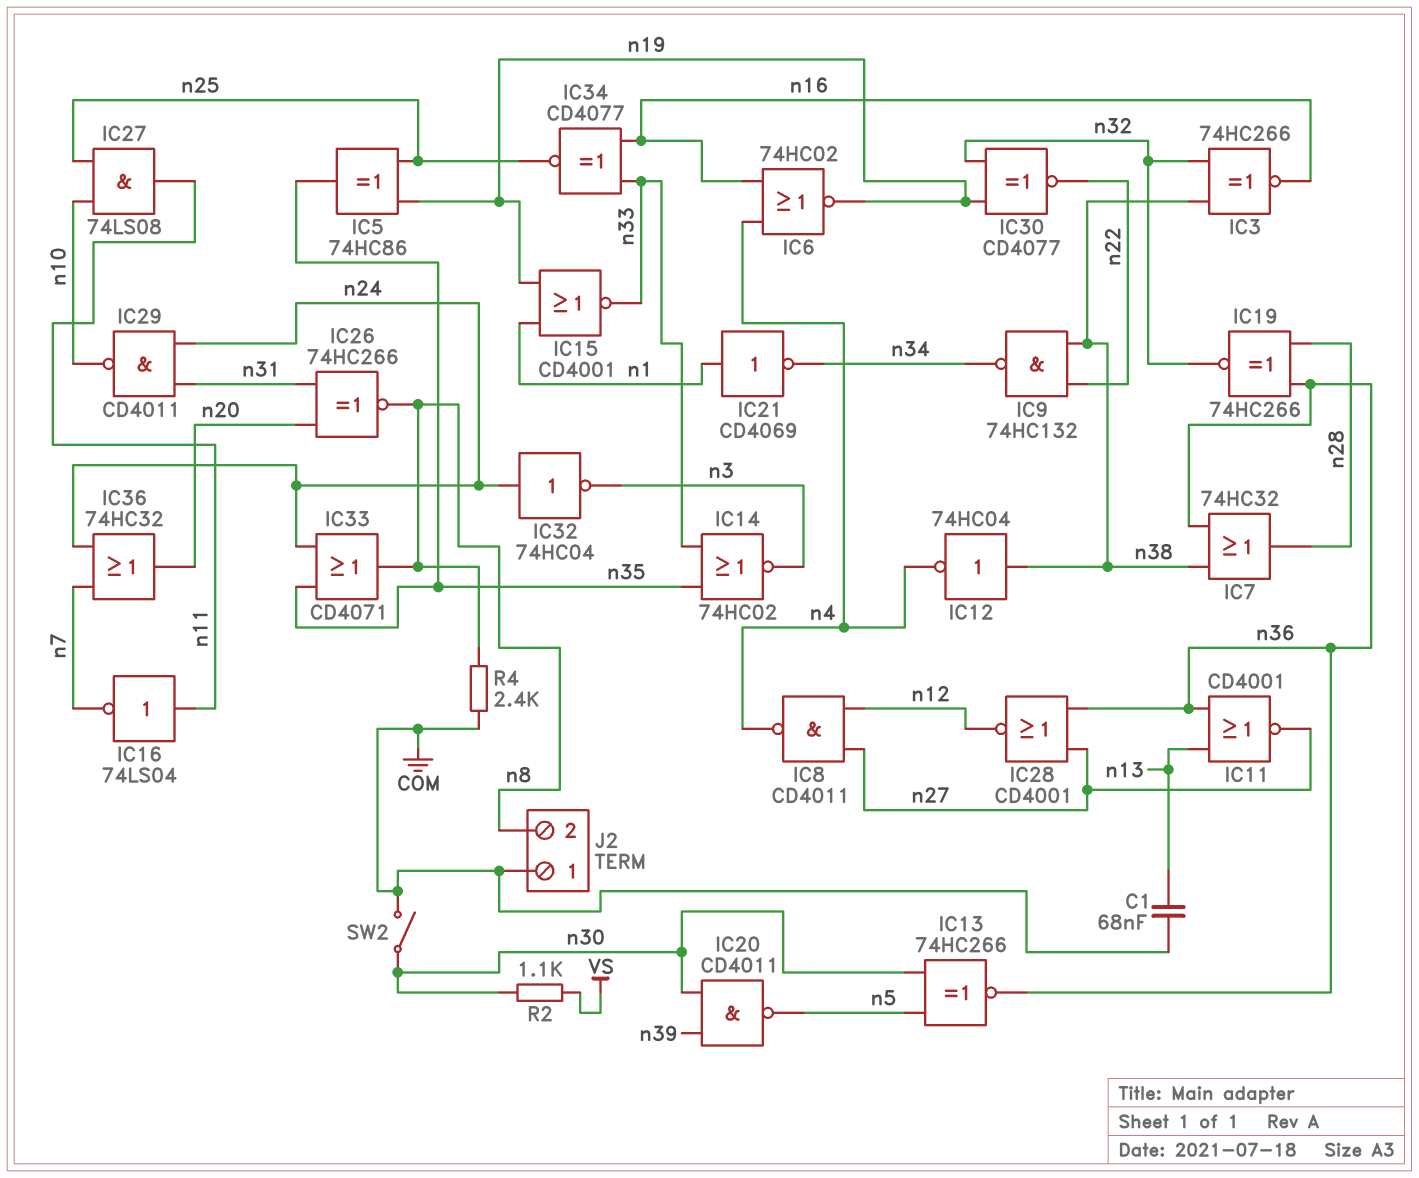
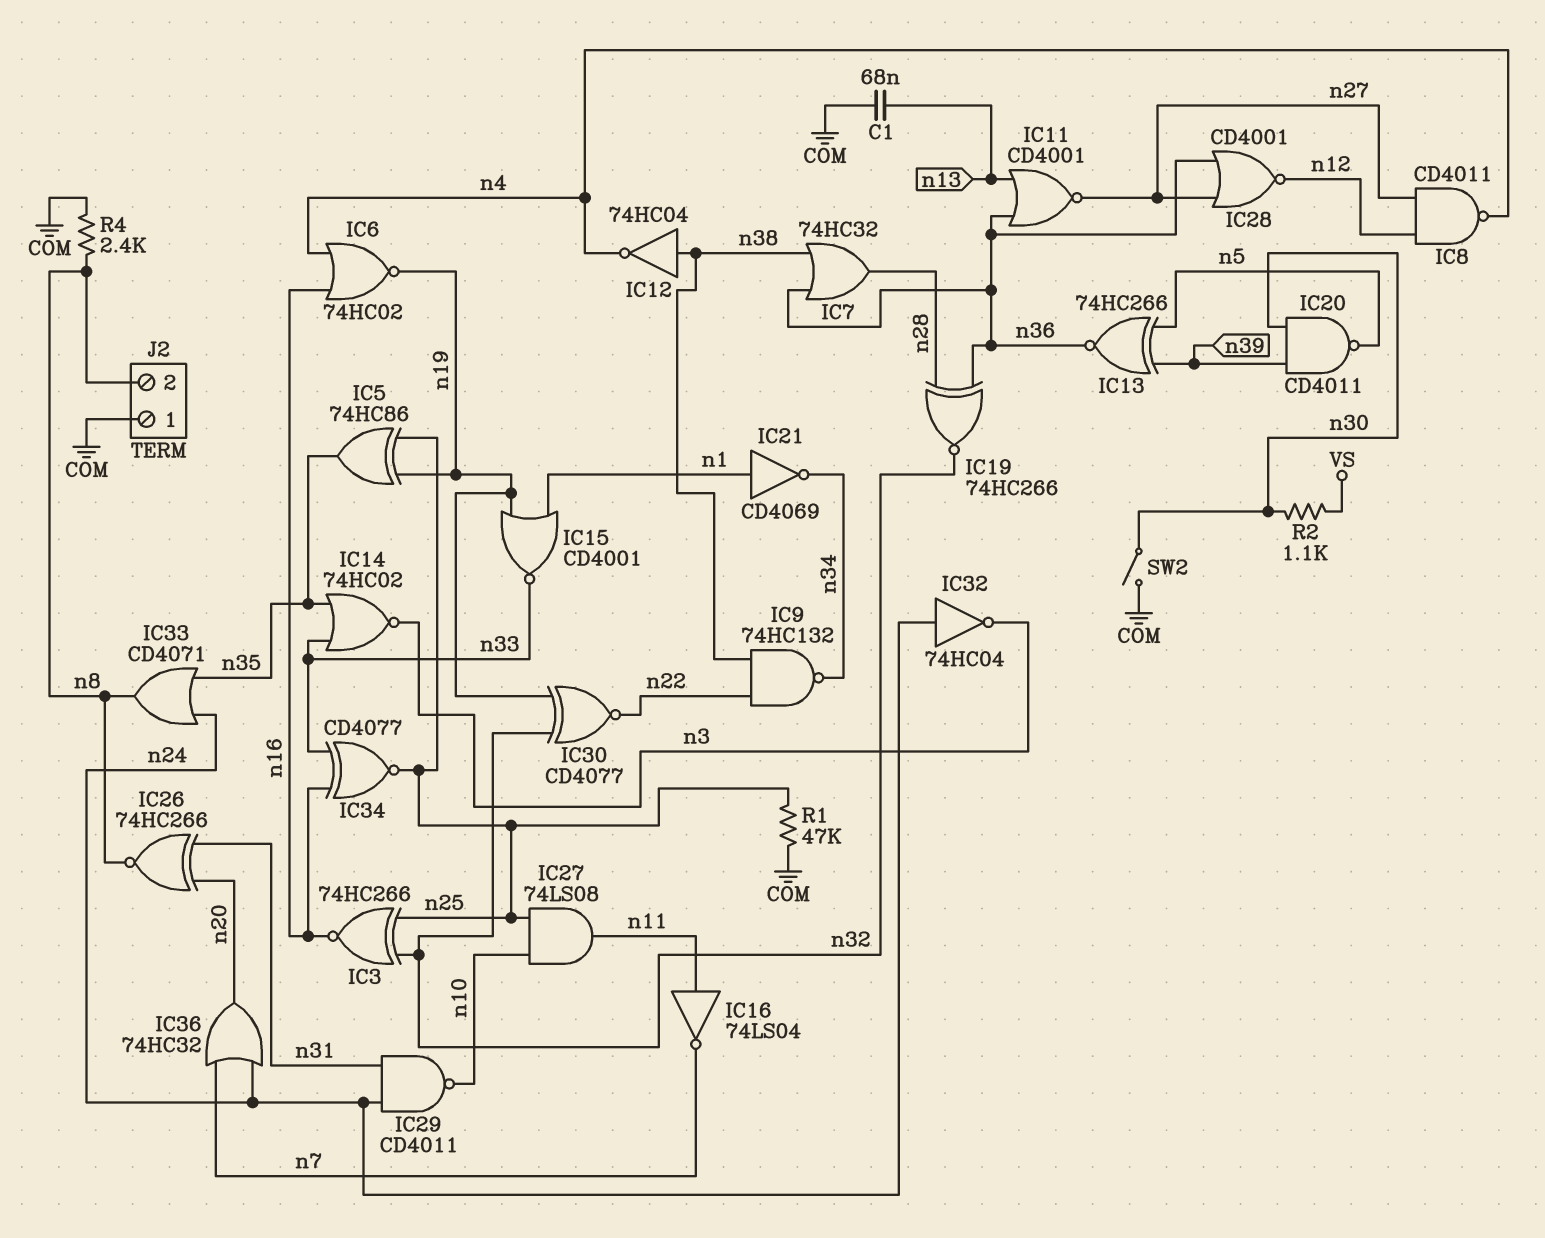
IC3: XNOR 74HC266 (in n32, in n38, out n16) -> XNOR 74HC266 (in n25, in n32, out n16)
IC13: XNOR 74HC266 (in n5, in n30, out n36) -> XNOR 74HC266 (in n5, in n39, out n36)
R1: none -> 47k (COM, n25)

